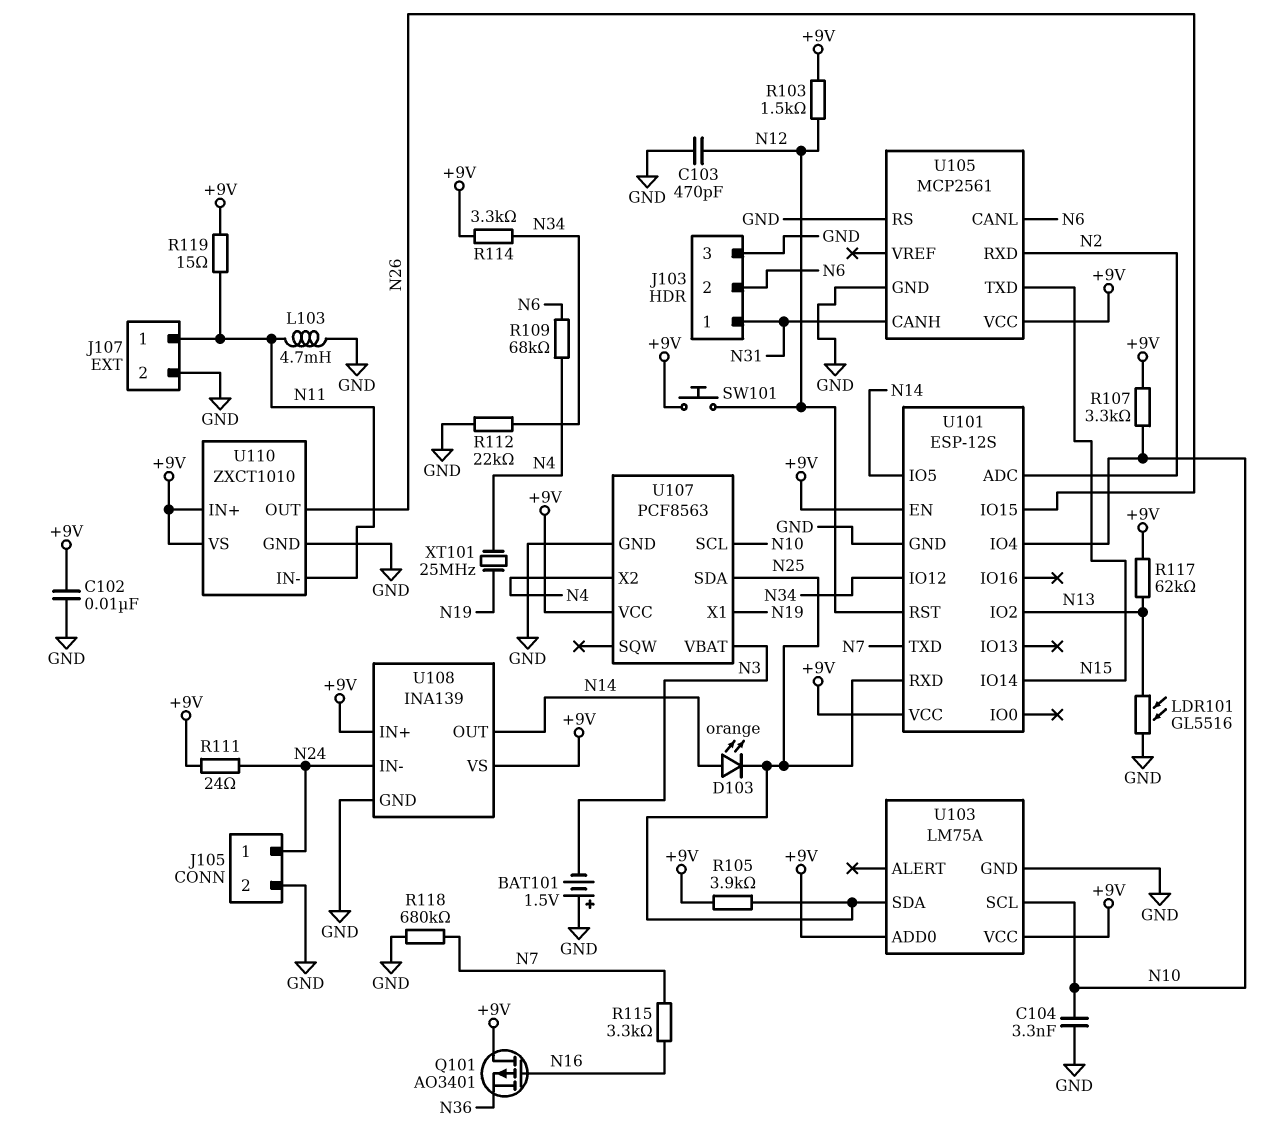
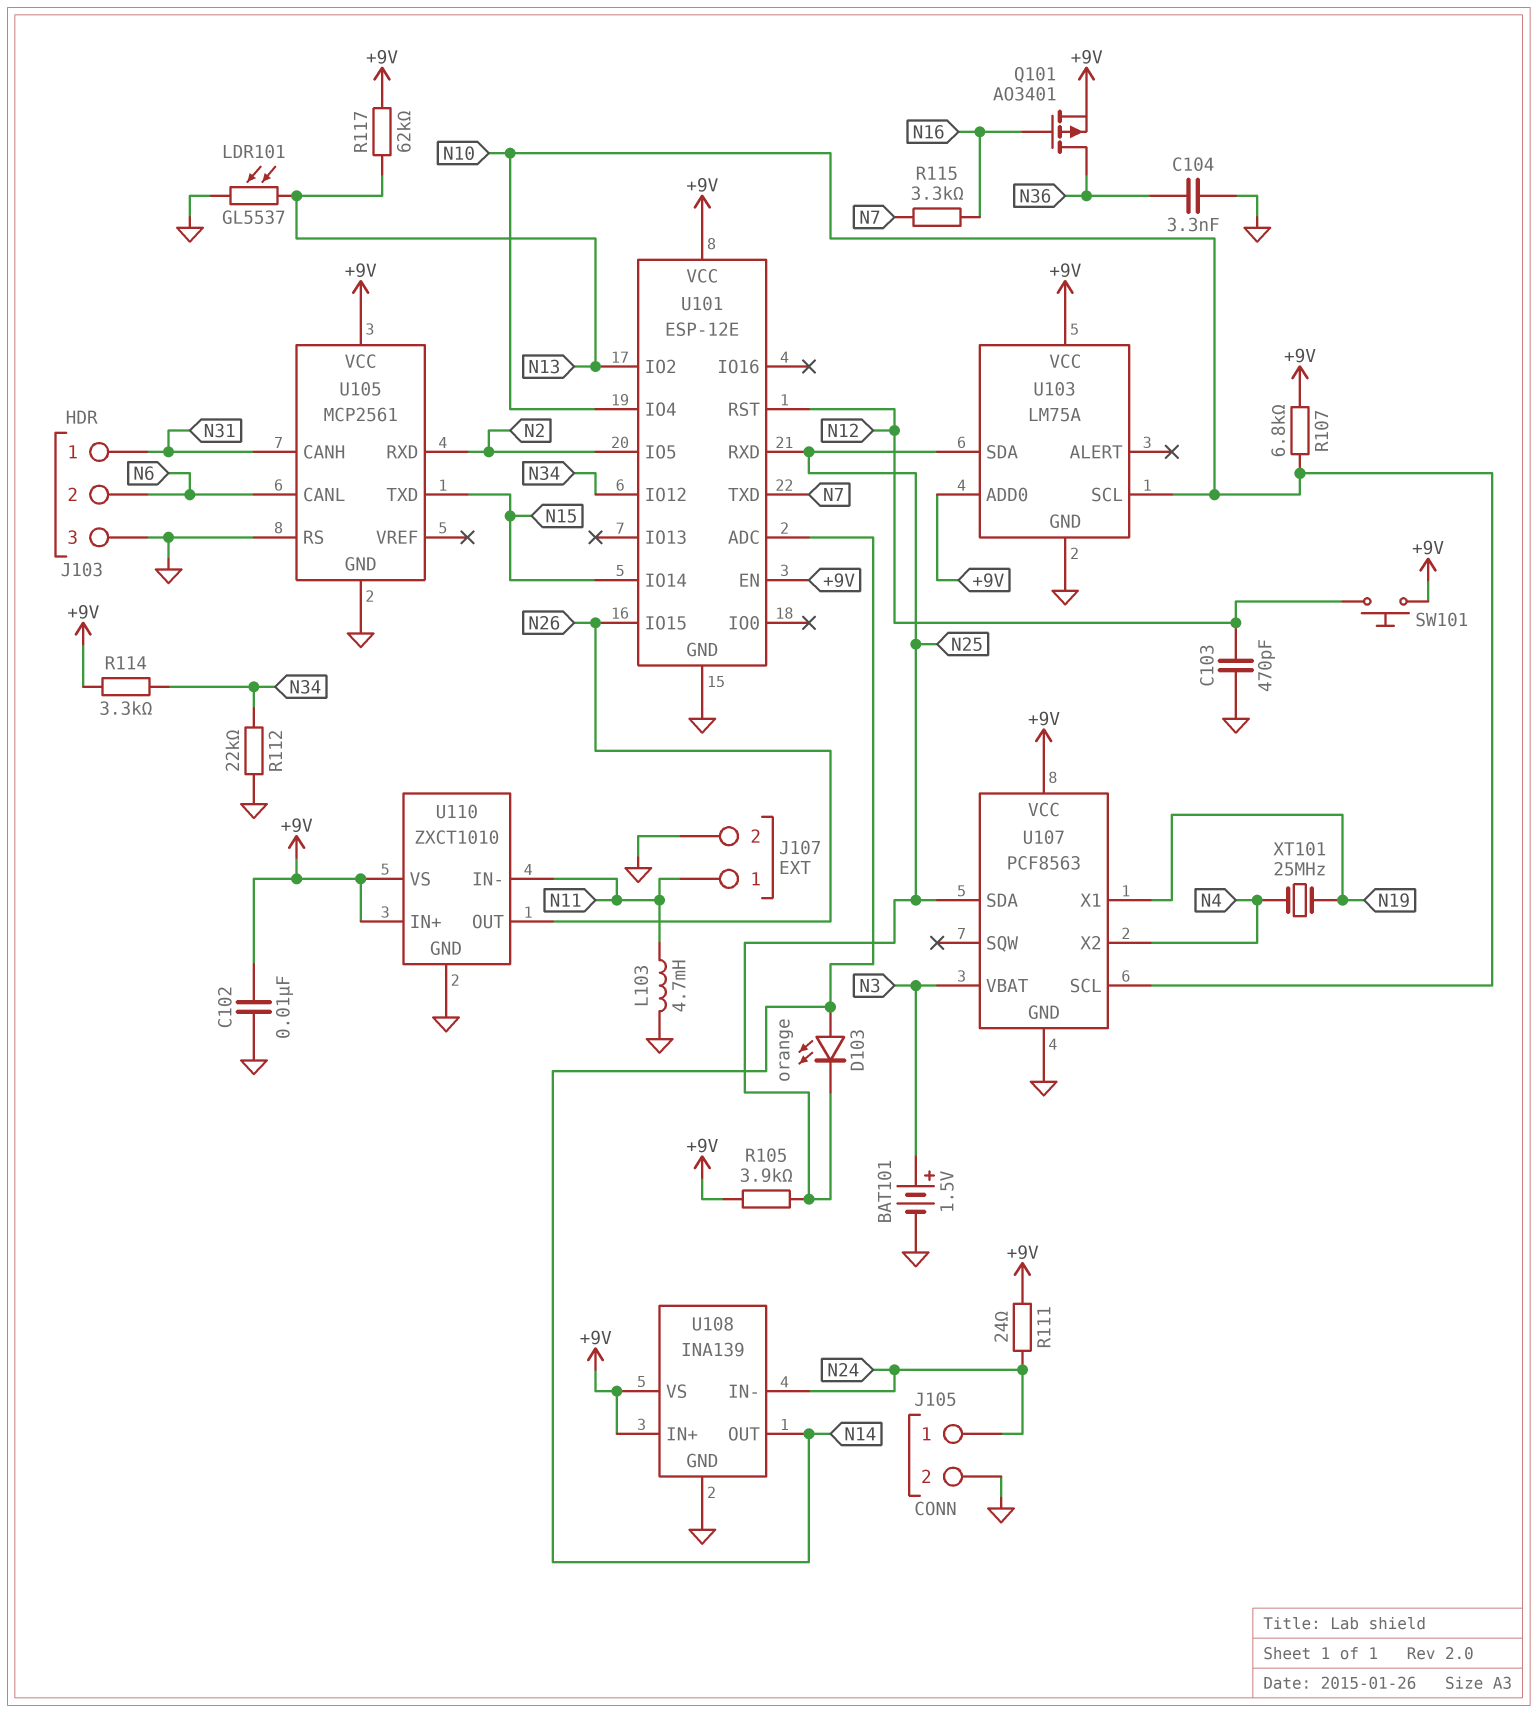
BAT101: 1.5V (plus GND, minus N3) -> 1.5V (plus N3, minus GND)
C104: 3.3nF (GND, N10) -> 3.3nF (GND, N36)
LDR101: GL5516 (GND, N13) -> GL5537 (GND, N13)
Q101: PMOS AO3401 (G N16, D +9V, S N36) -> PMOS AO3401 (G N16, D N36, S +9V)
R103: 1.5k (+9V, N12) -> none
R107: 3.3k (+9V, N10) -> 6.8k (+9V, N10)
R109: 68k (N4, N6) -> none
R118: 680k (GND, N7) -> none
R119: 15 (+9V, N11) -> none
U101: ESP-12S -> ESP-12E
U101 pin ADC: N2 -> N14
U101 pin IO5: N14 -> N2

